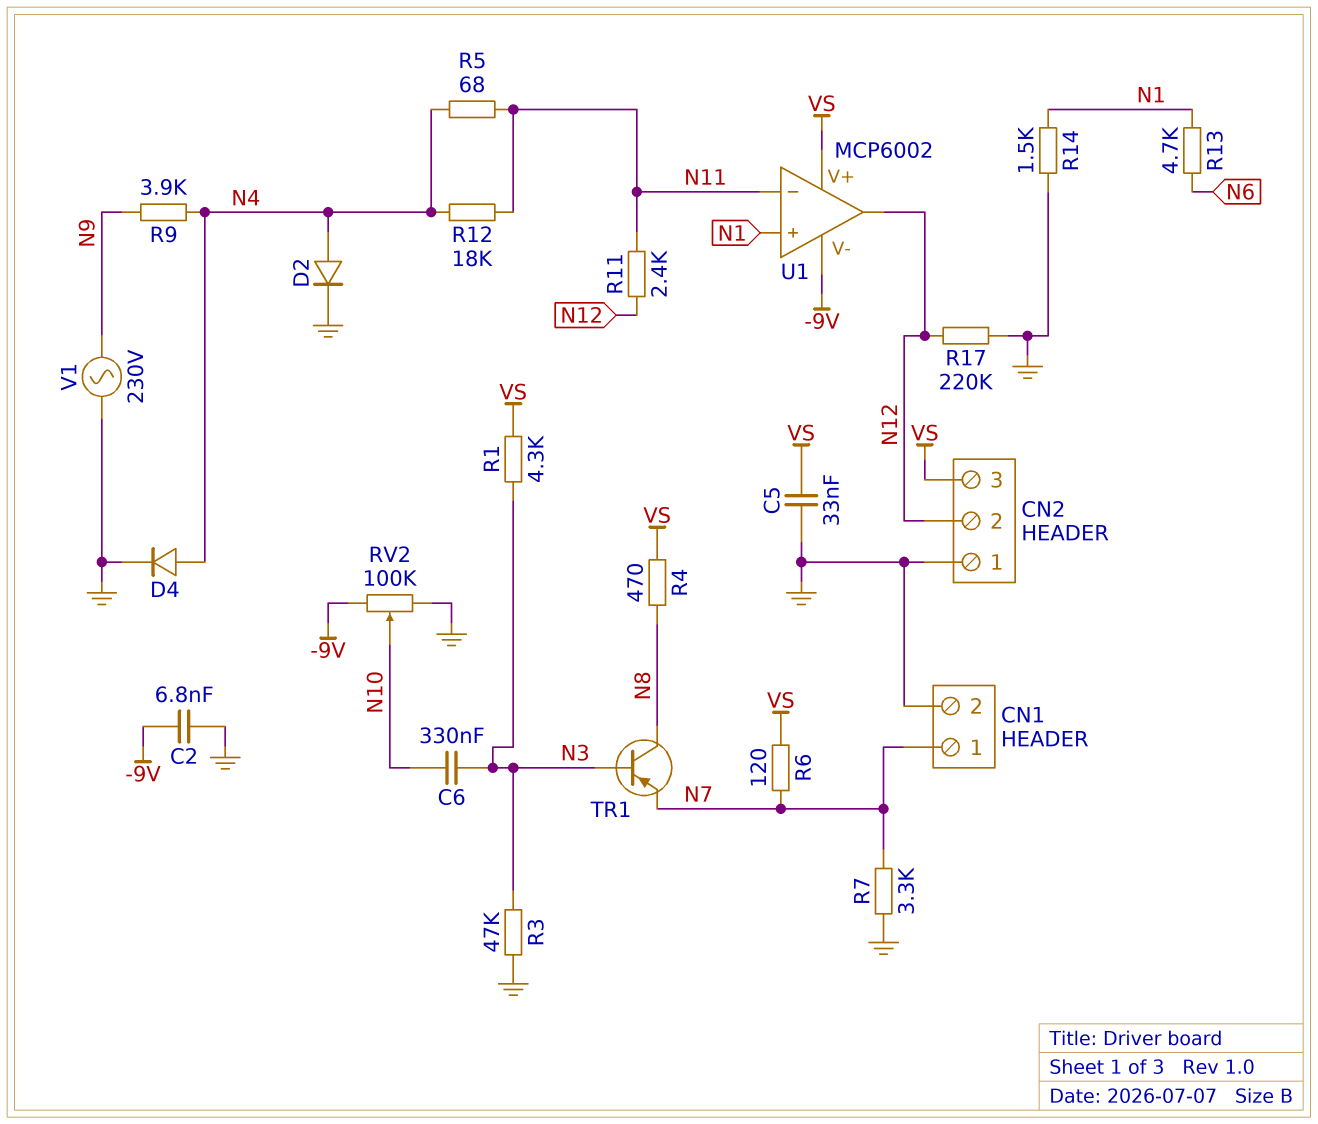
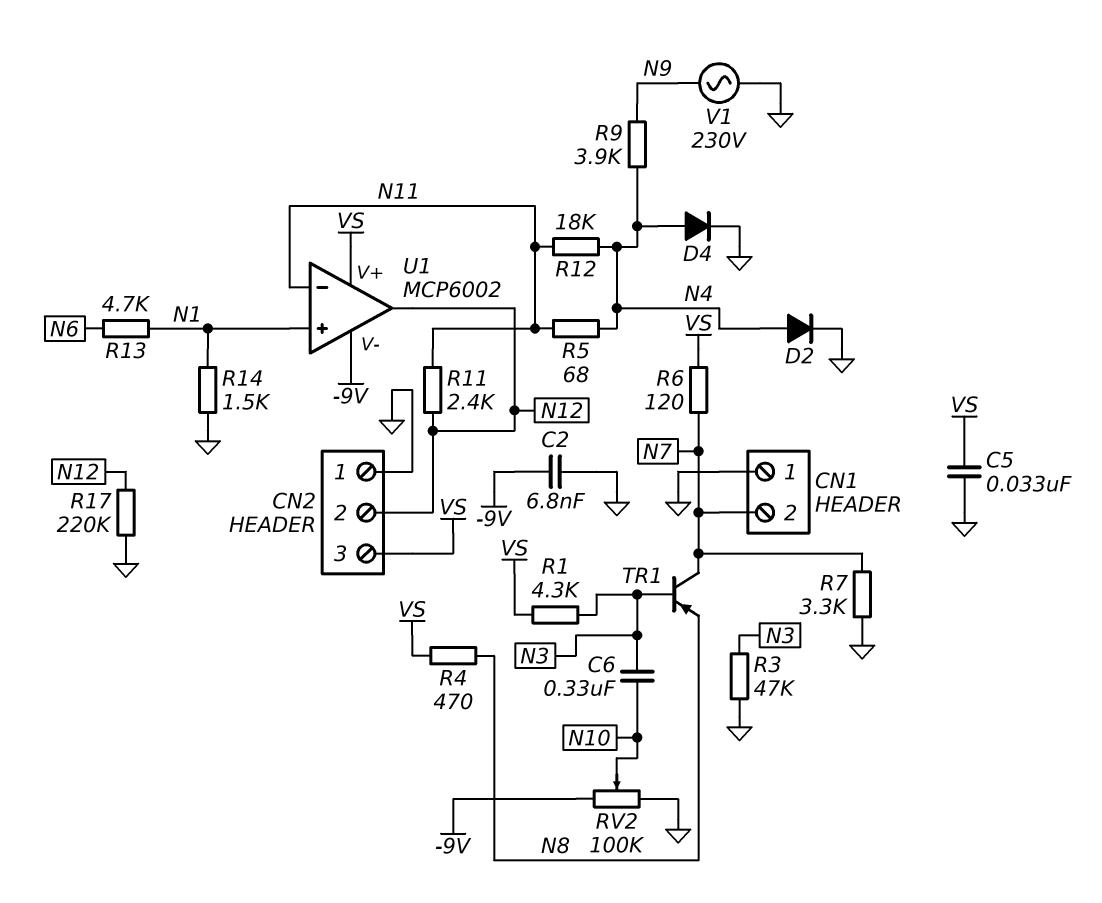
CN1 pin 1: N7 -> GND
CN1 pin 2: GND -> N7
TR1: PNP (B N3, C N8, E N7) -> PNP (B N3, C N7, E N8)

